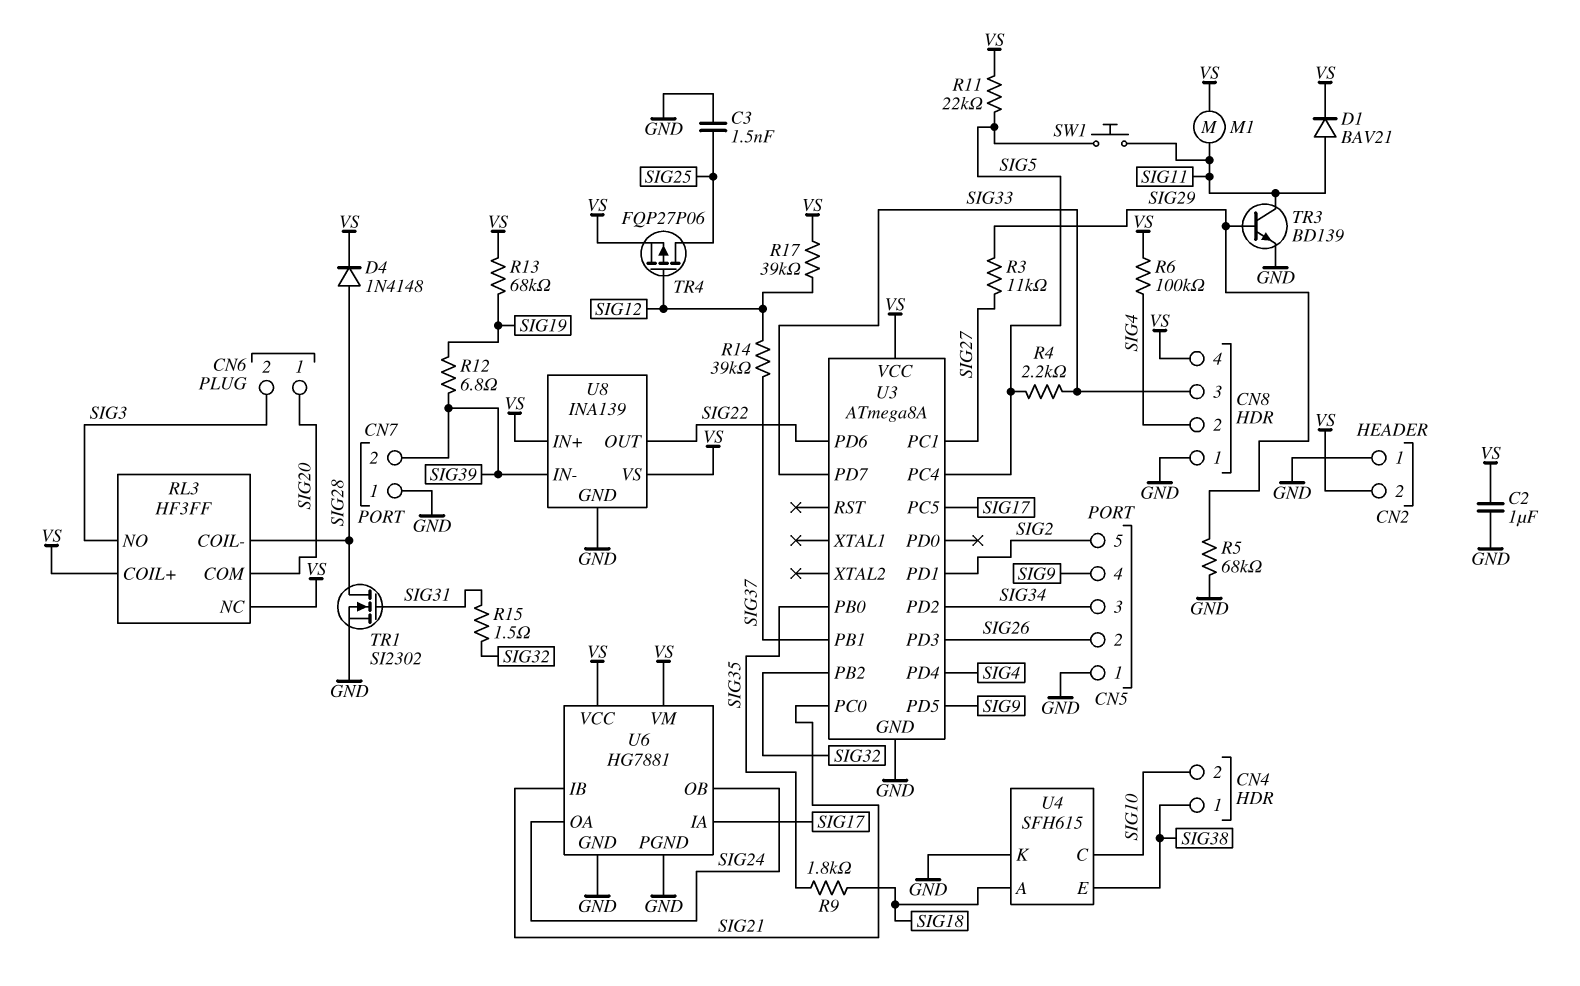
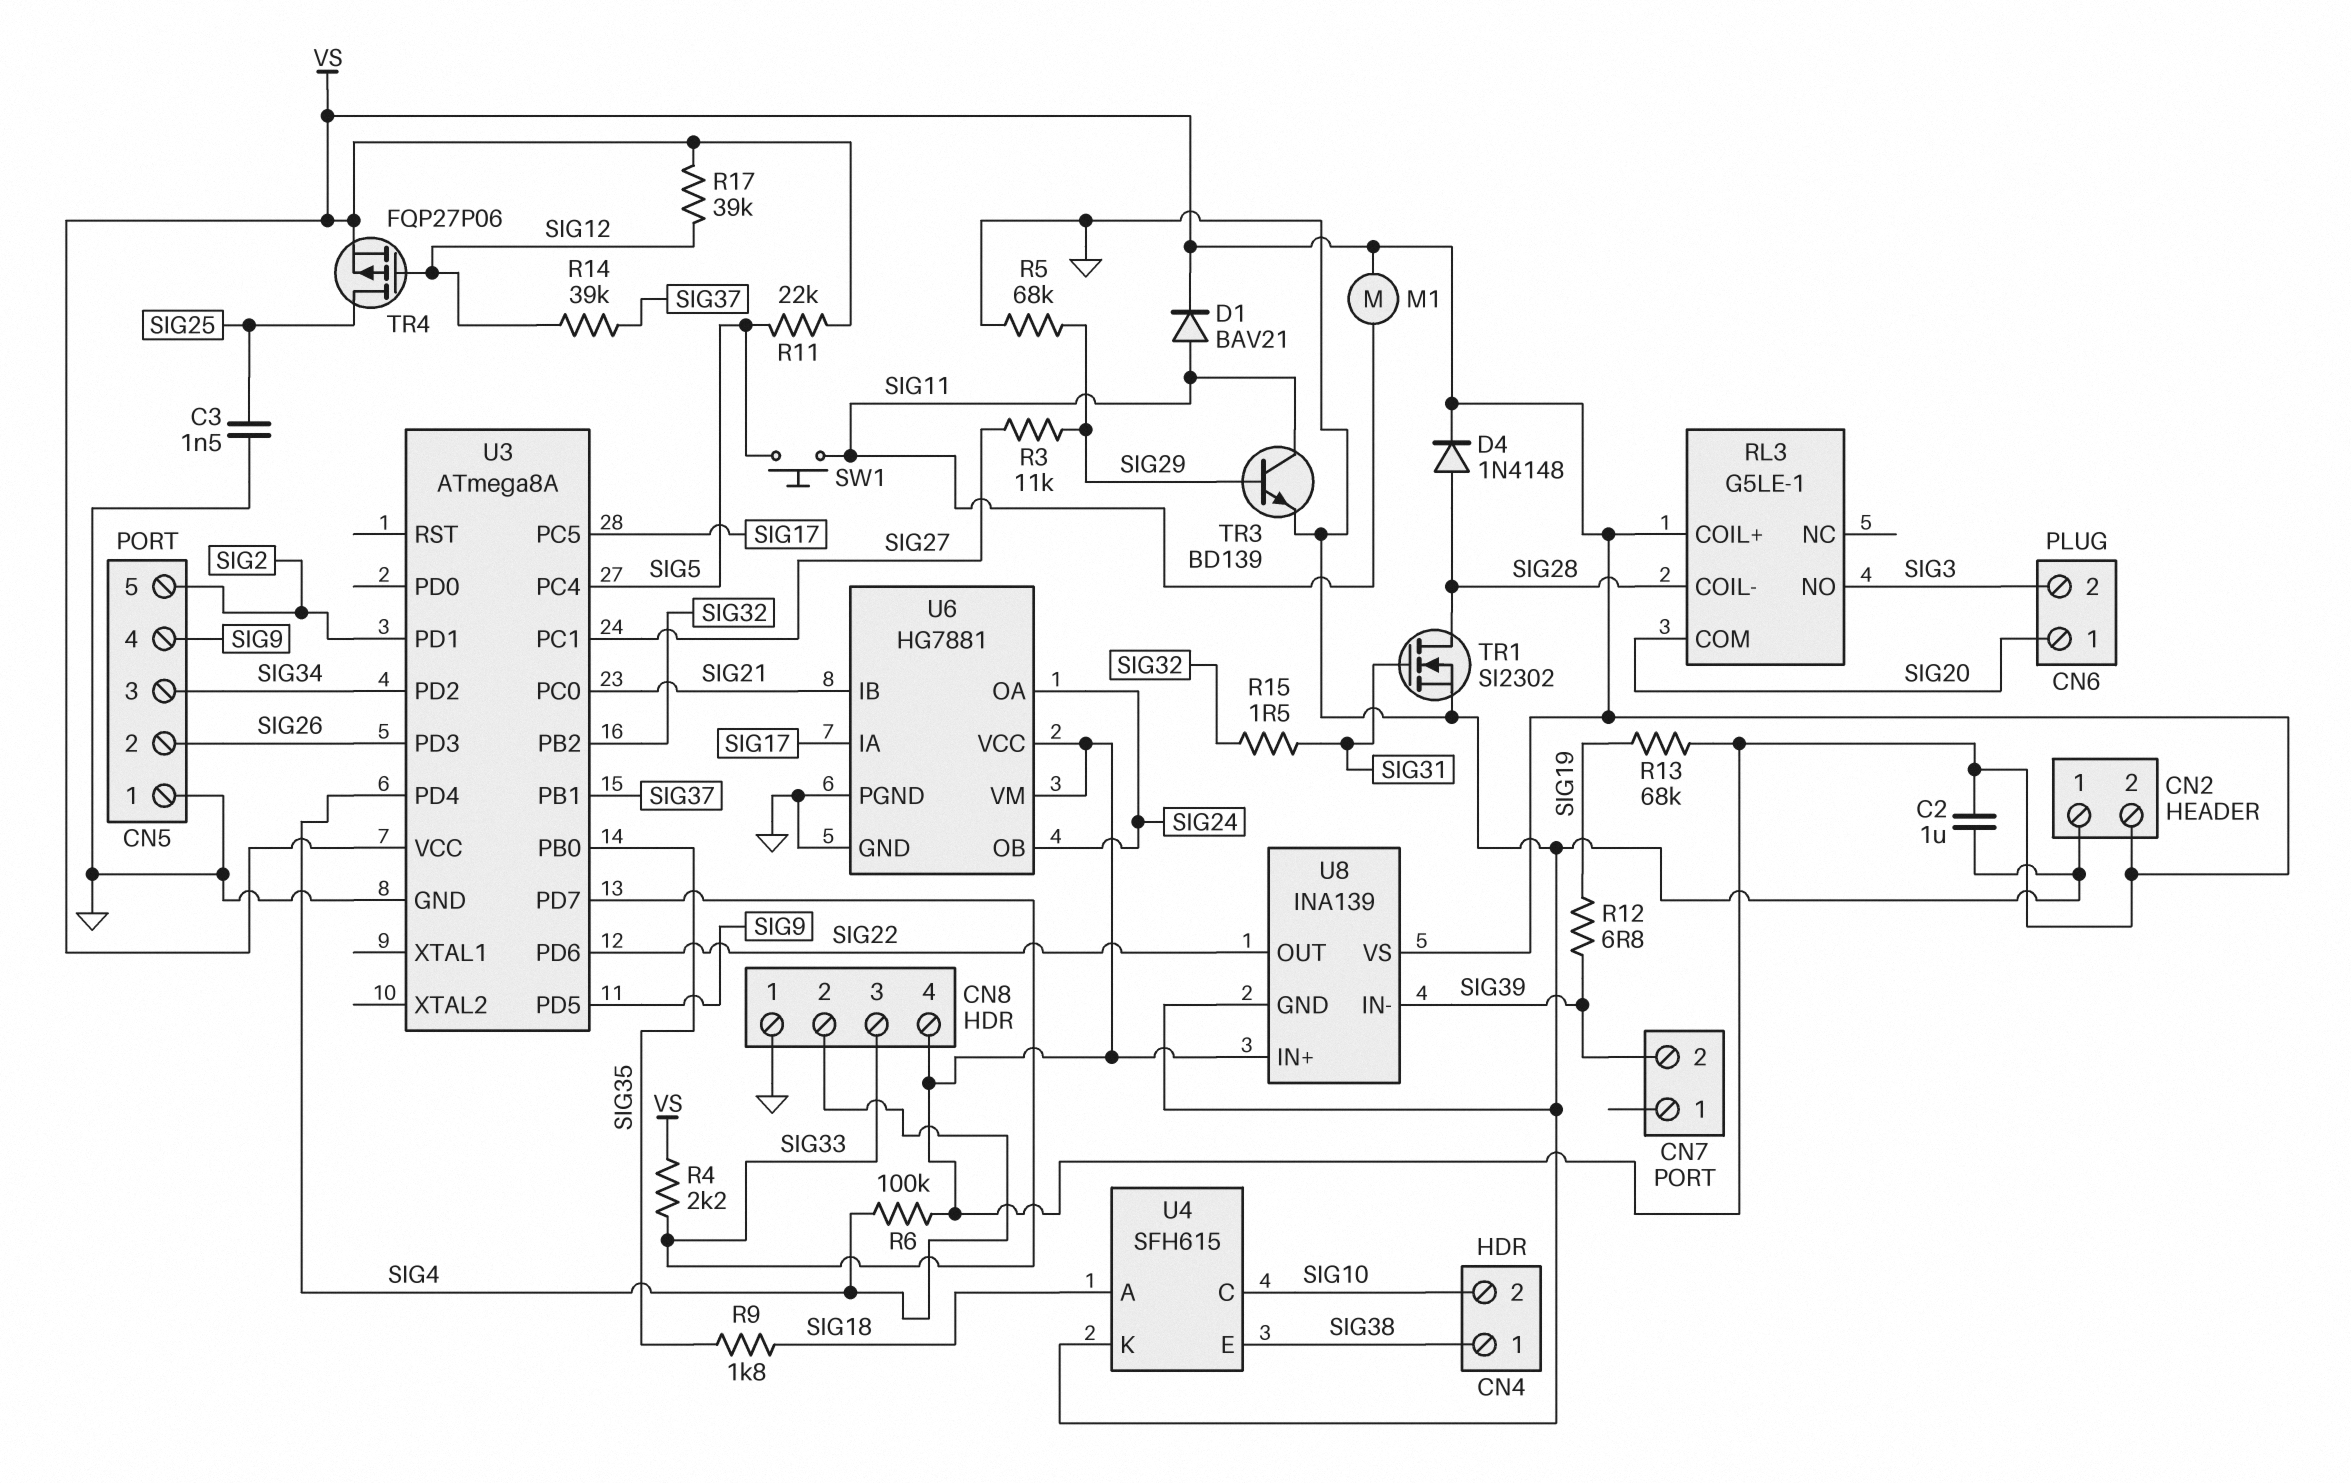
CN7 pin 1: GND -> none
R4: 2.2k (SIG5, SIG33) -> 2.2k (SIG33, VS)
RL3: HF3FF -> G5LE-1
RL3 pin NC: VS -> none

